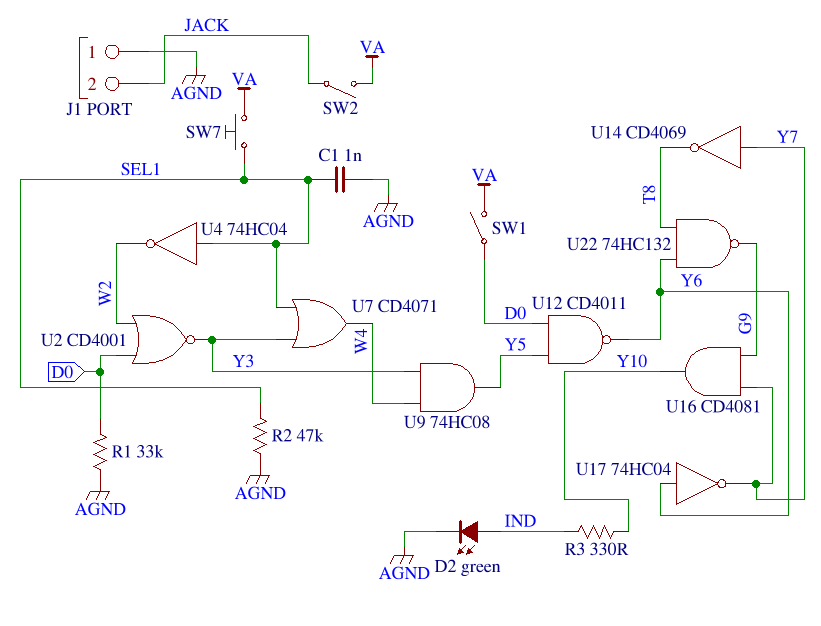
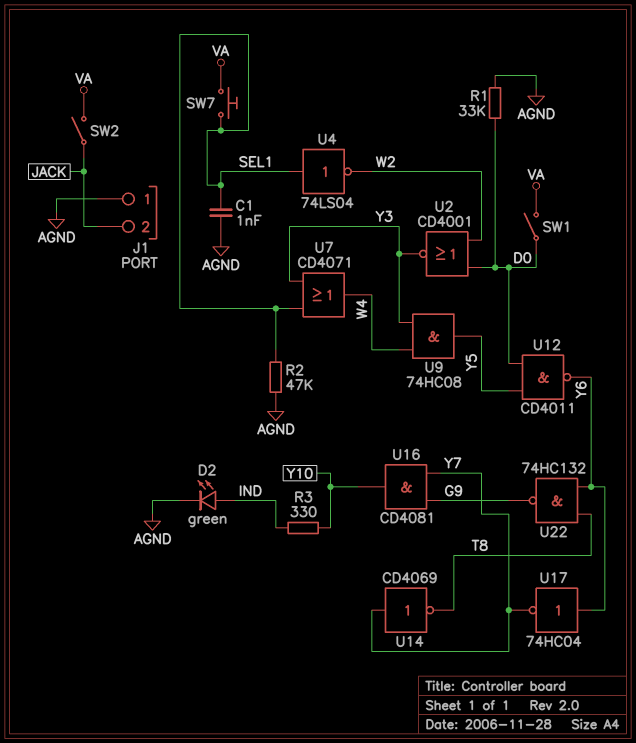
U4: NOT 74HC04 (in SEL1, out W2) -> NOT 74LS04 (in SEL1, out W2)

